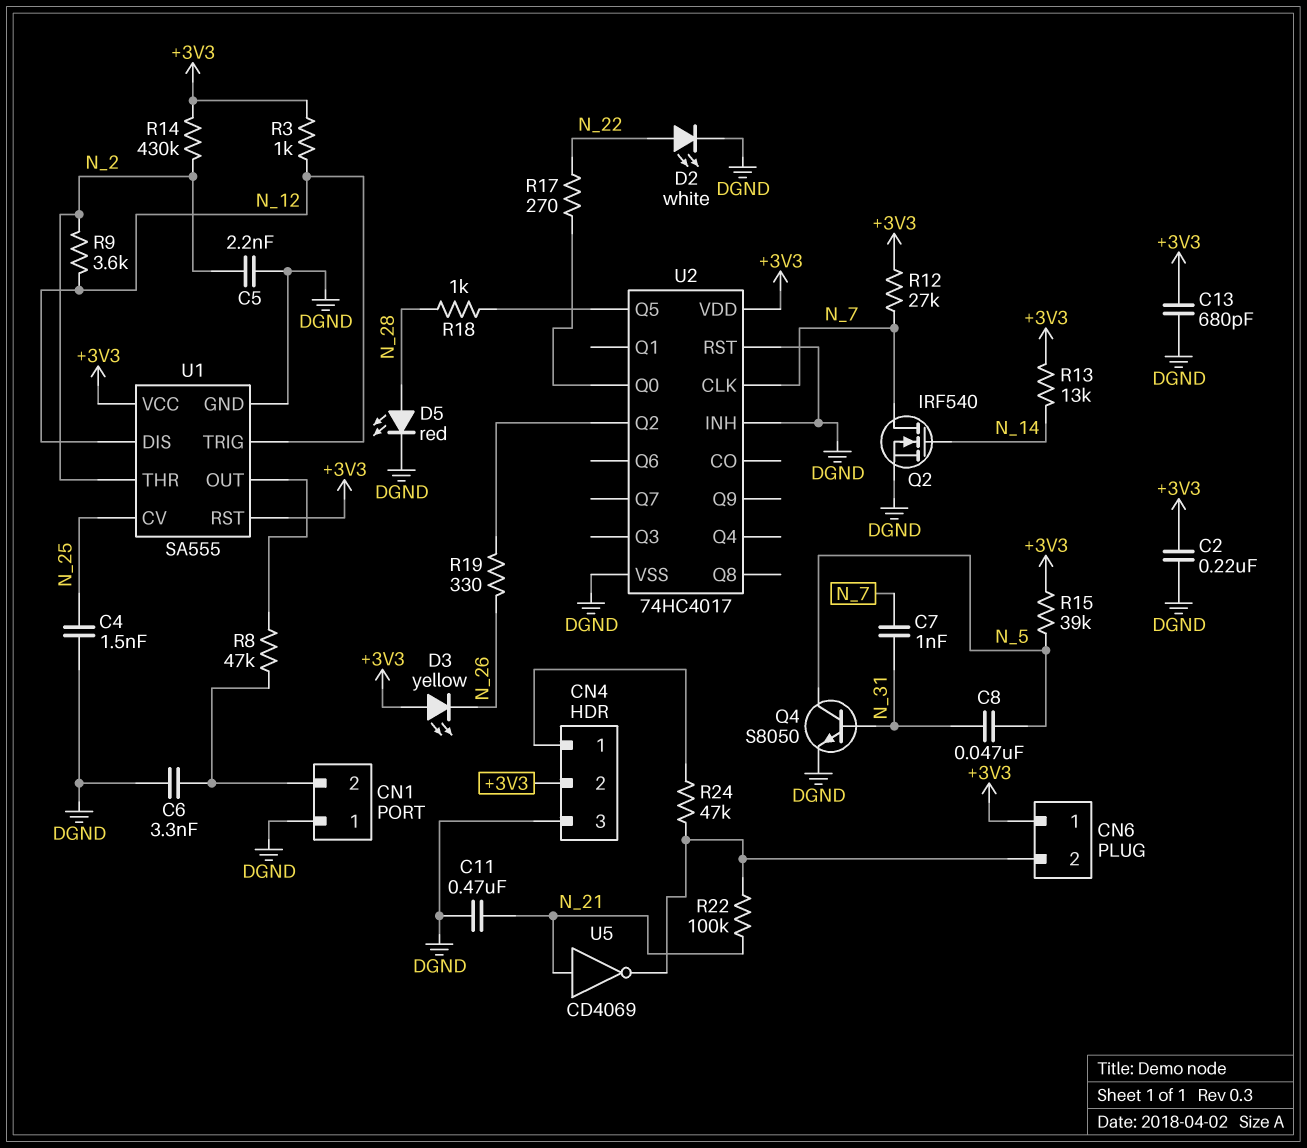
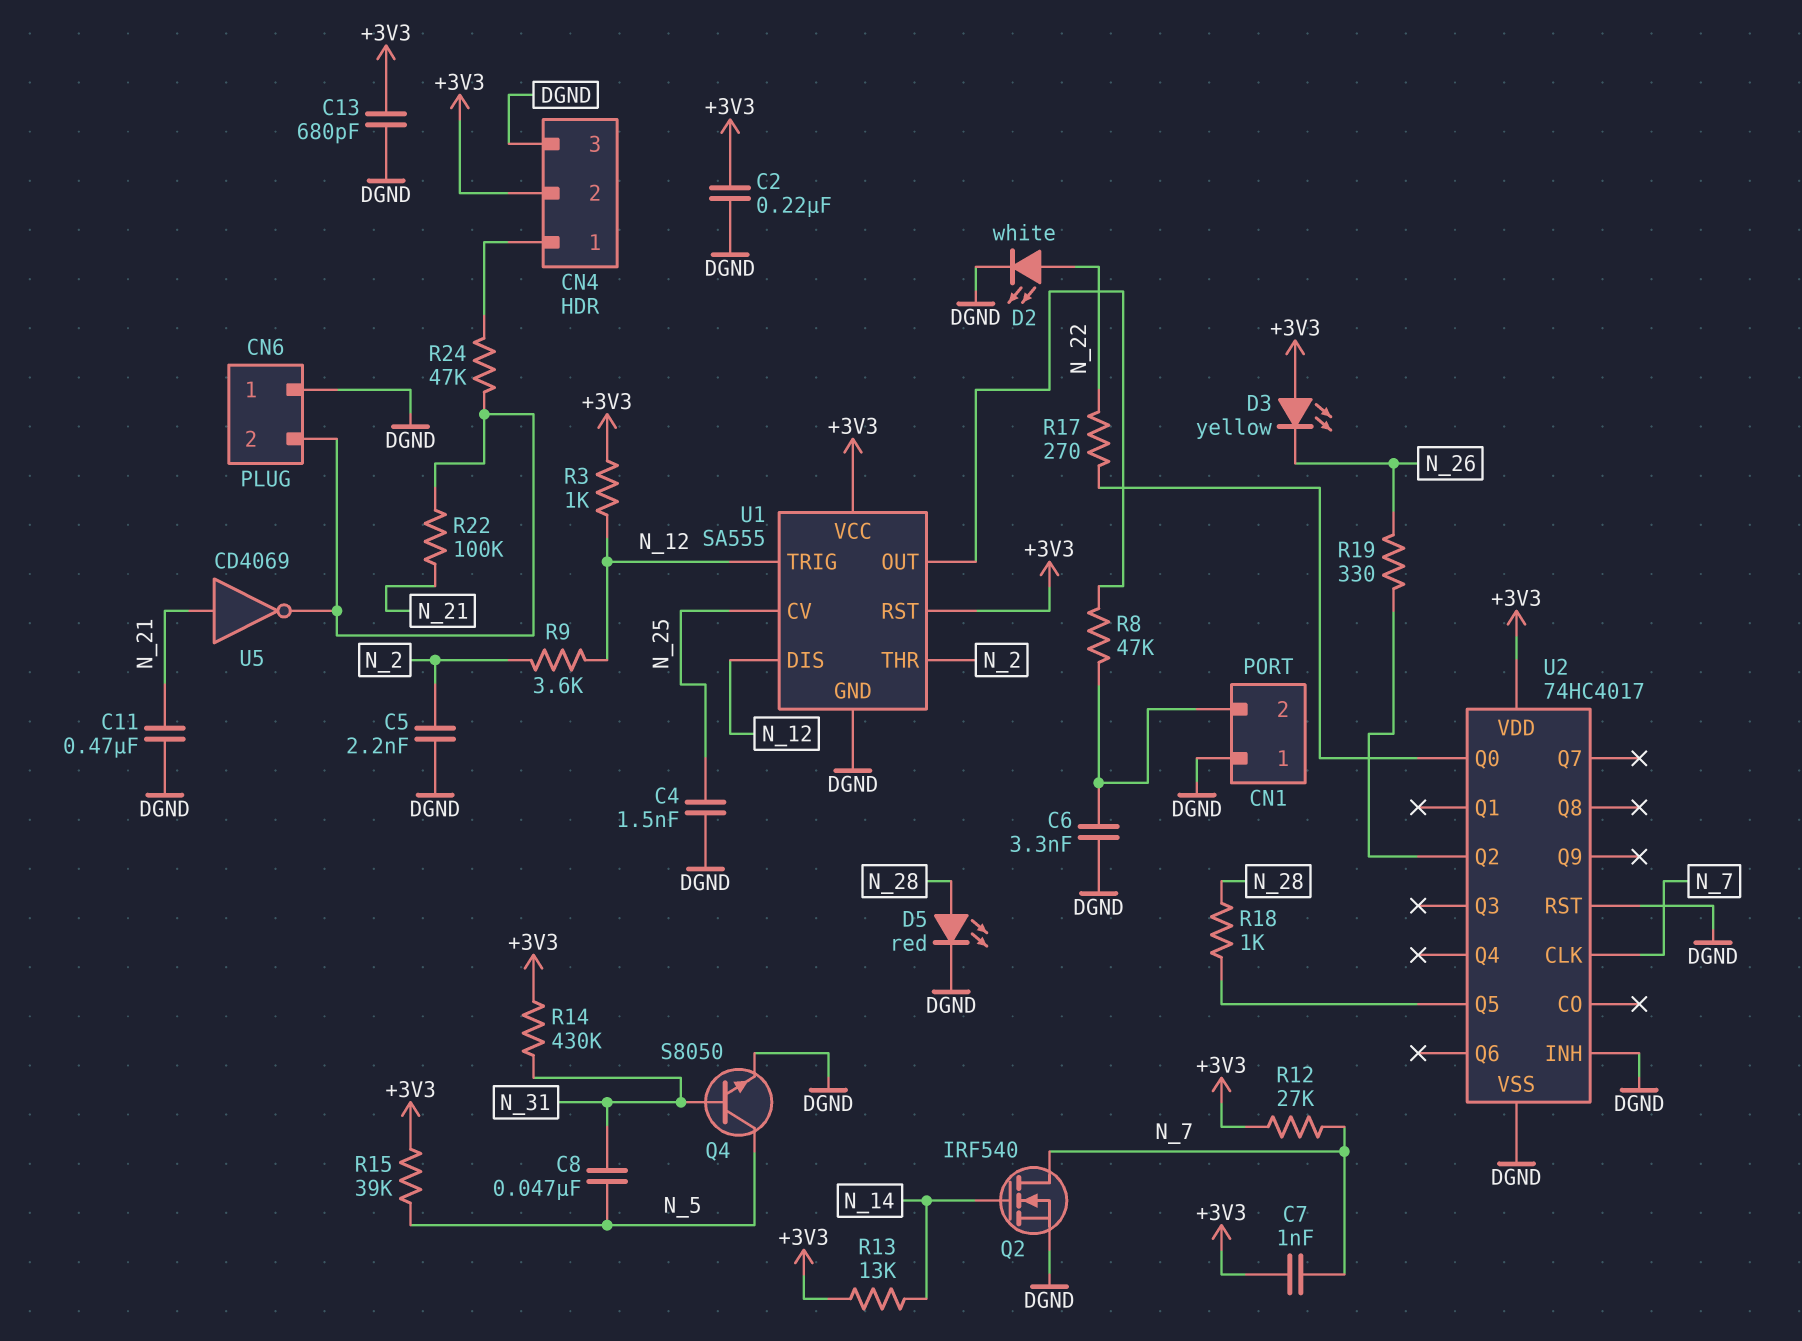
C7: 1nF (N_7, N_31) -> 1nF (+3V3, N_7)
CN6 pin 1: +3V3 -> DGND
R14: 430k (+3V3, N_2) -> 430k (+3V3, N_31)

